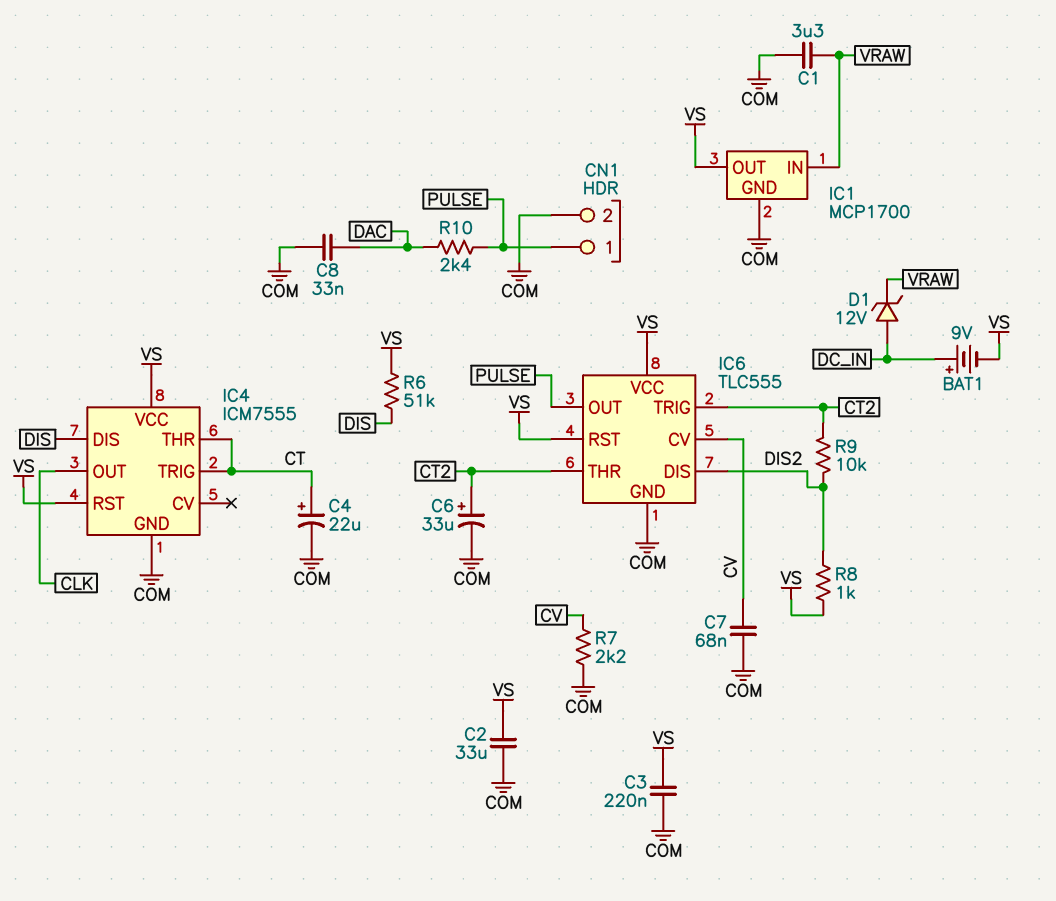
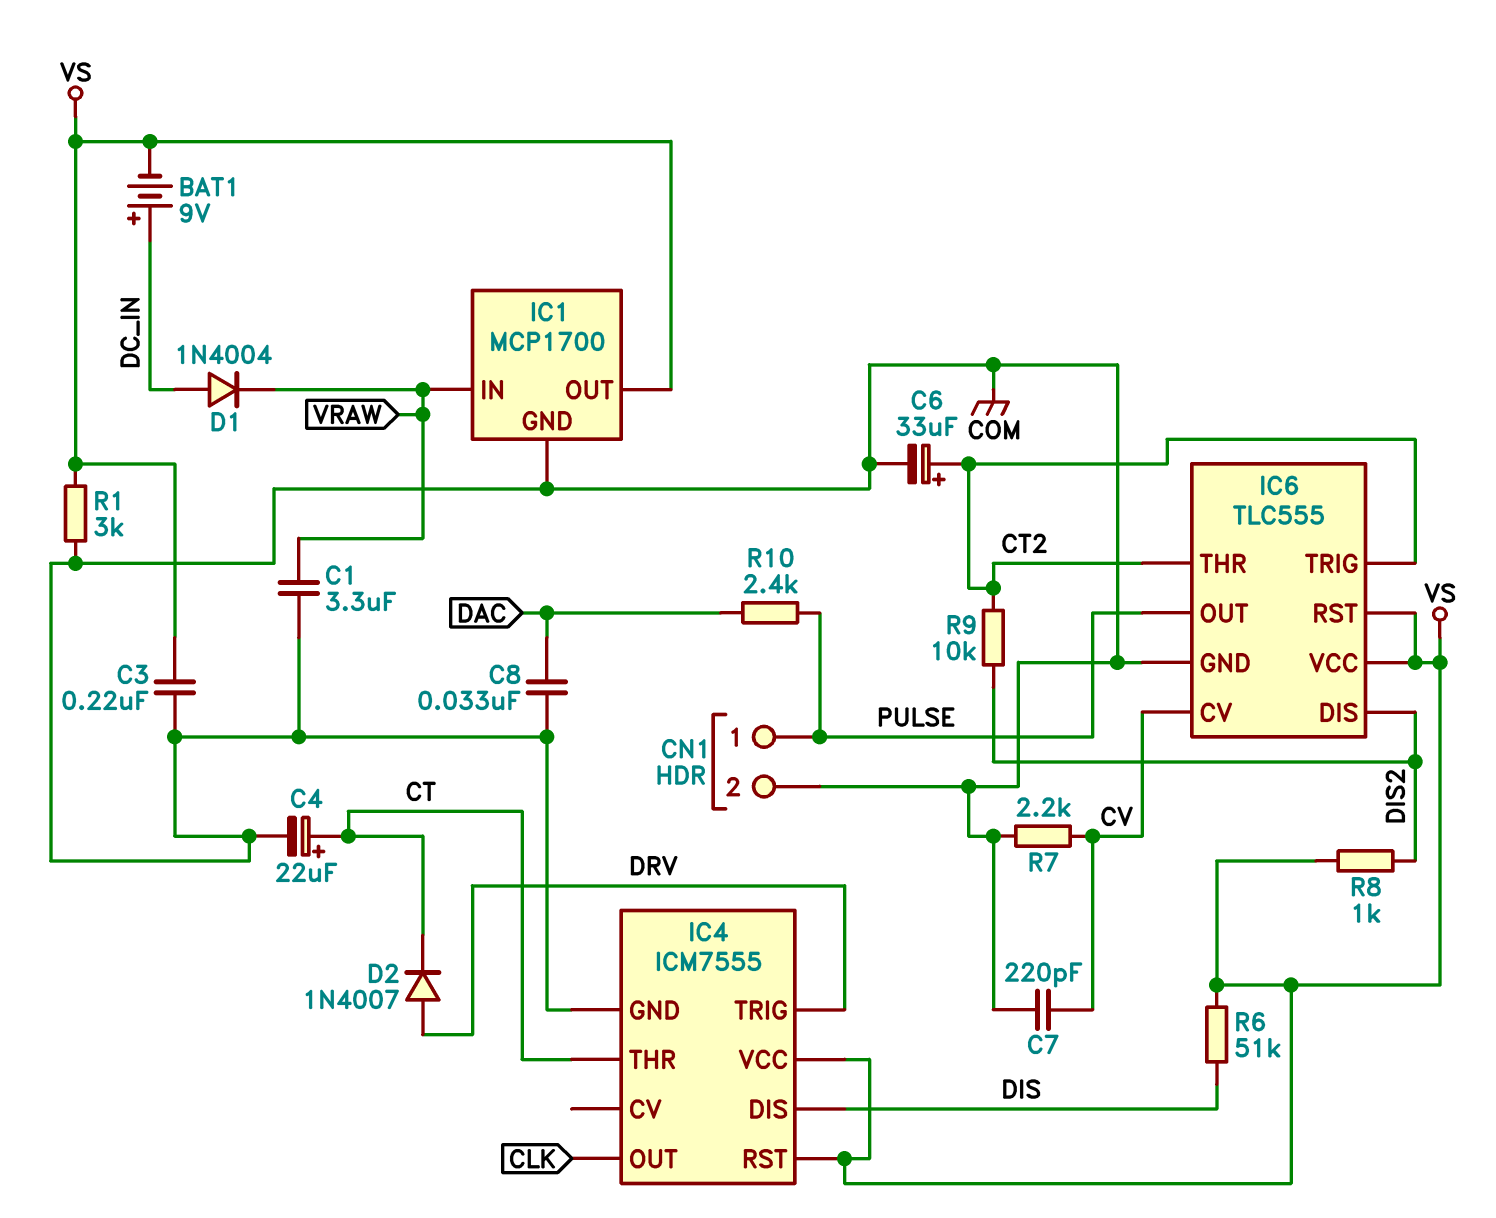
C2: 33uF (COM, VS) -> none
C7: 68nF (COM, CV) -> 220pF (COM, CV)
D1: zener 12V (A DC_IN, K VRAW) -> diode 1N4004 (A DC_IN, K VRAW)
D2: none -> diode 1N4007 (A DRV, K CT)
IC4 pin TRIG: CT -> DRV
R1: none -> 3k (COM, VS)

